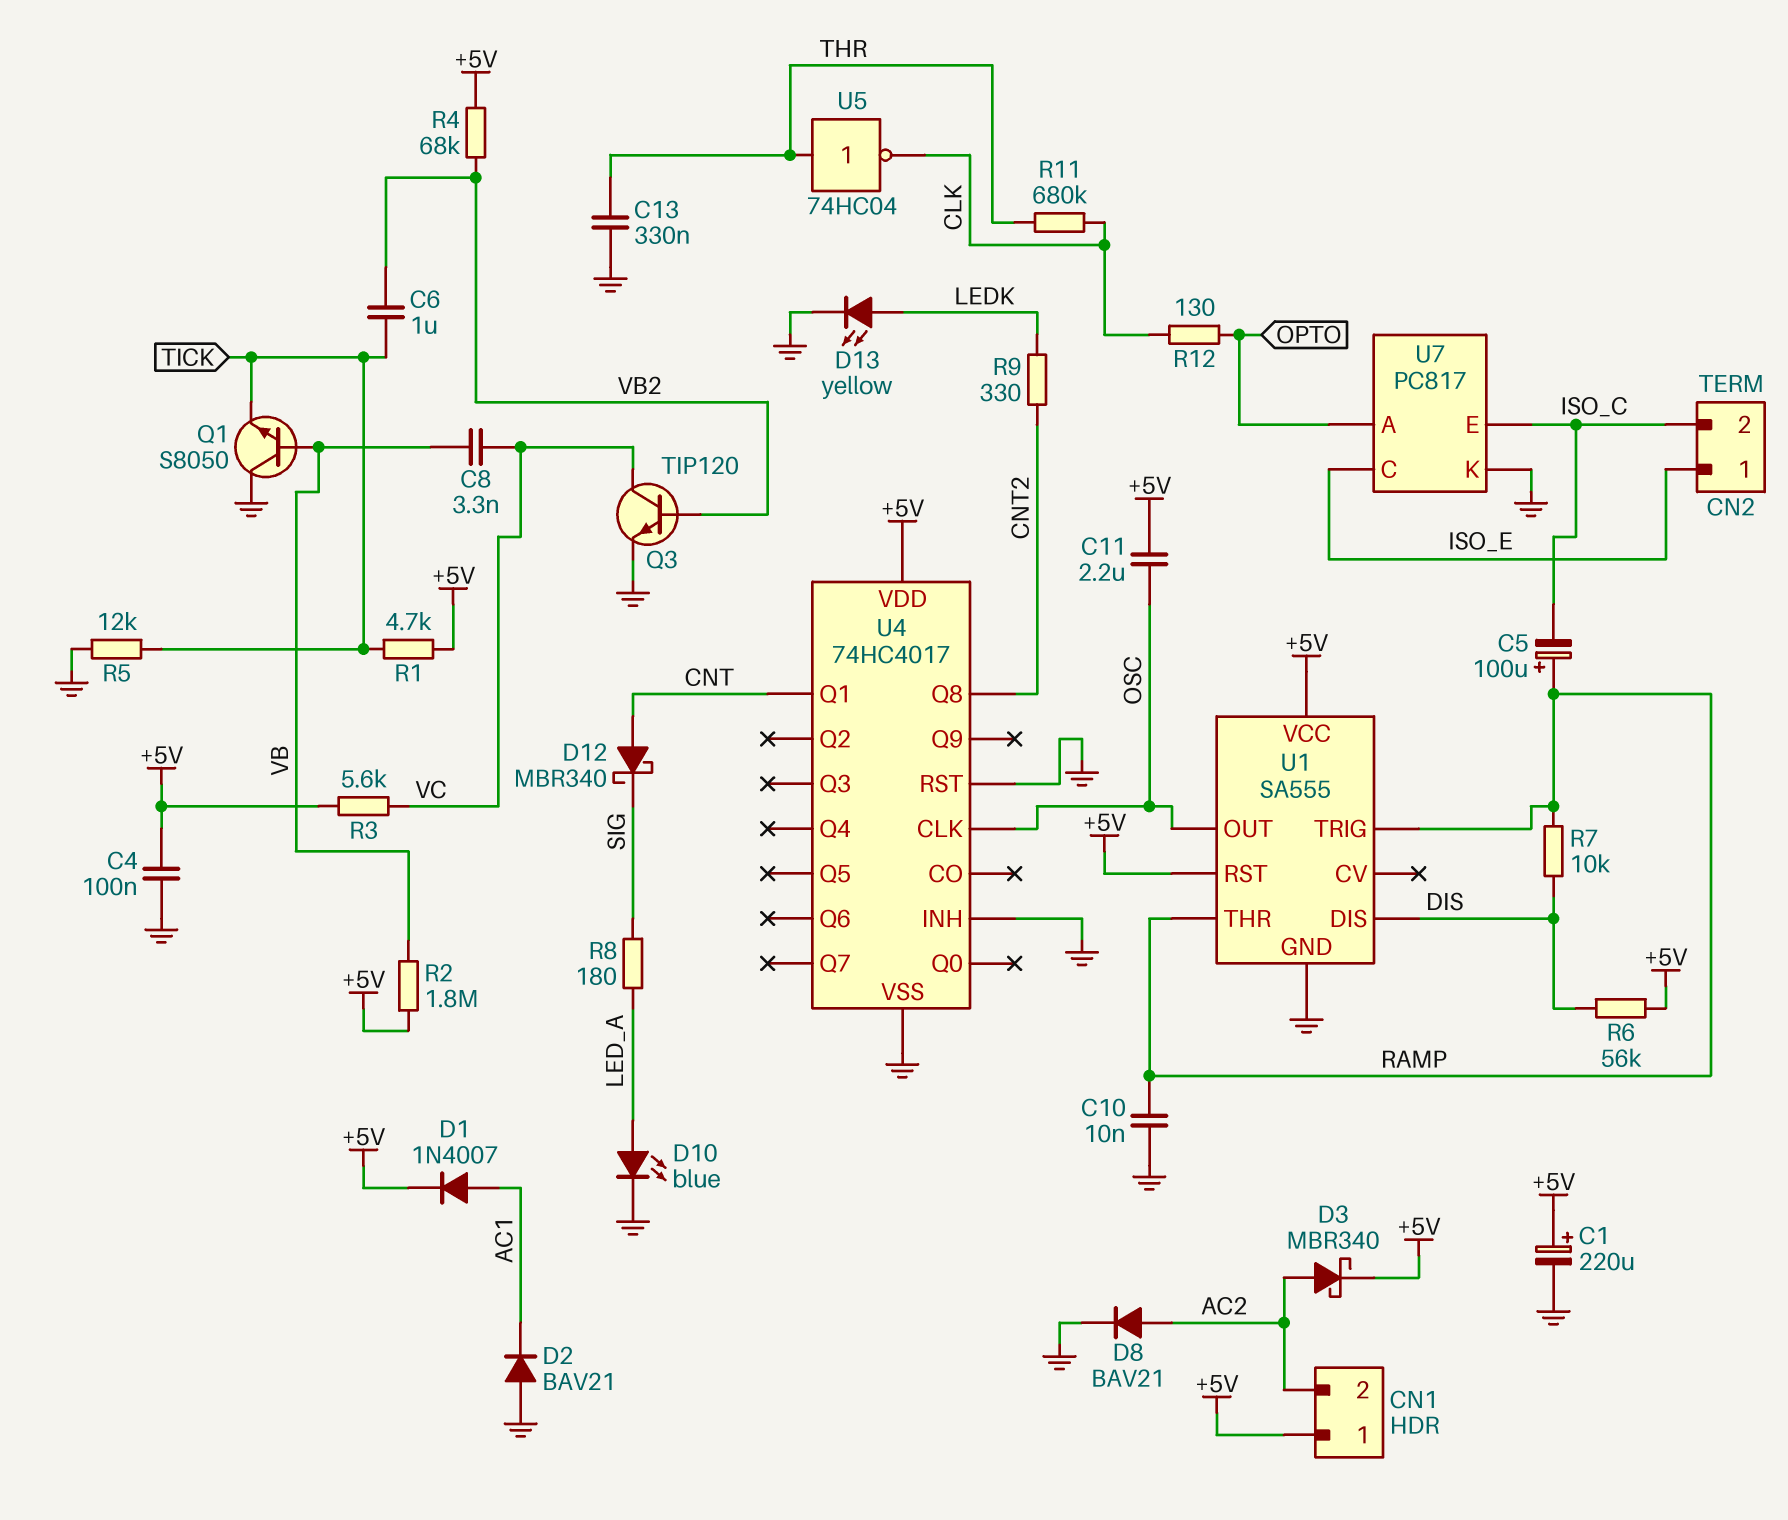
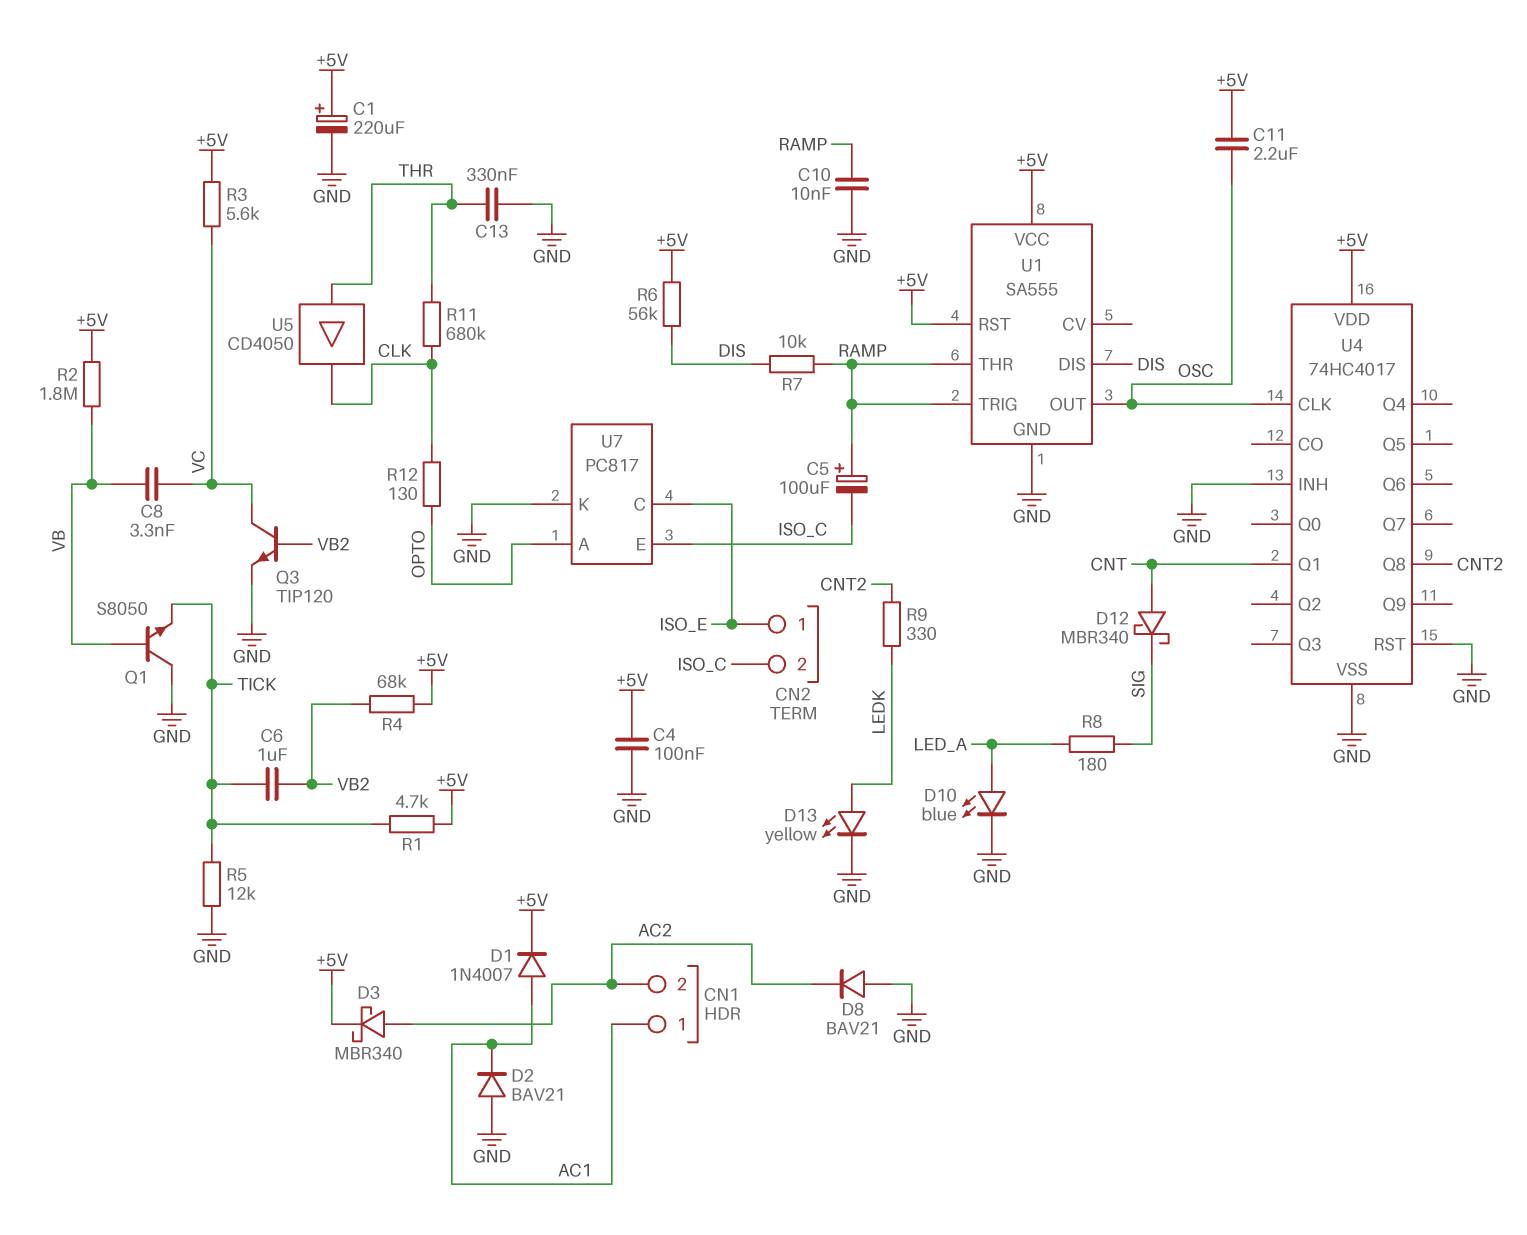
CN1 pin 1: +5V -> AC1
D8: diode BAV21 (A AC2, K GND) -> diode BAV21 (A GND, K AC2)
U5: NOT 74HC04 (in THR, out CLK) -> buffer CD4050 (in THR, out CLK)

